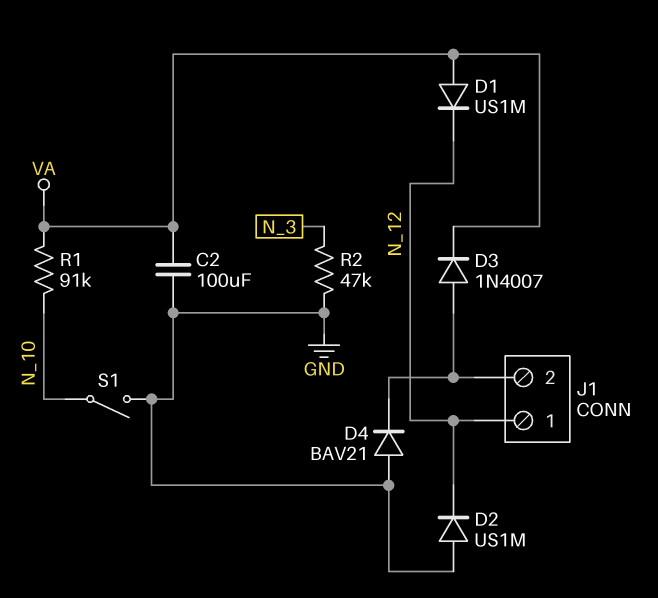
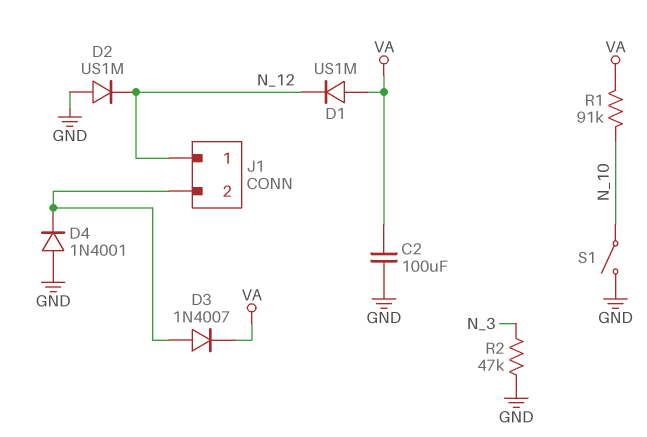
D4: diode BAV21 (A GND, K J1/2) -> diode 1N4001 (A GND, K J1/2)

